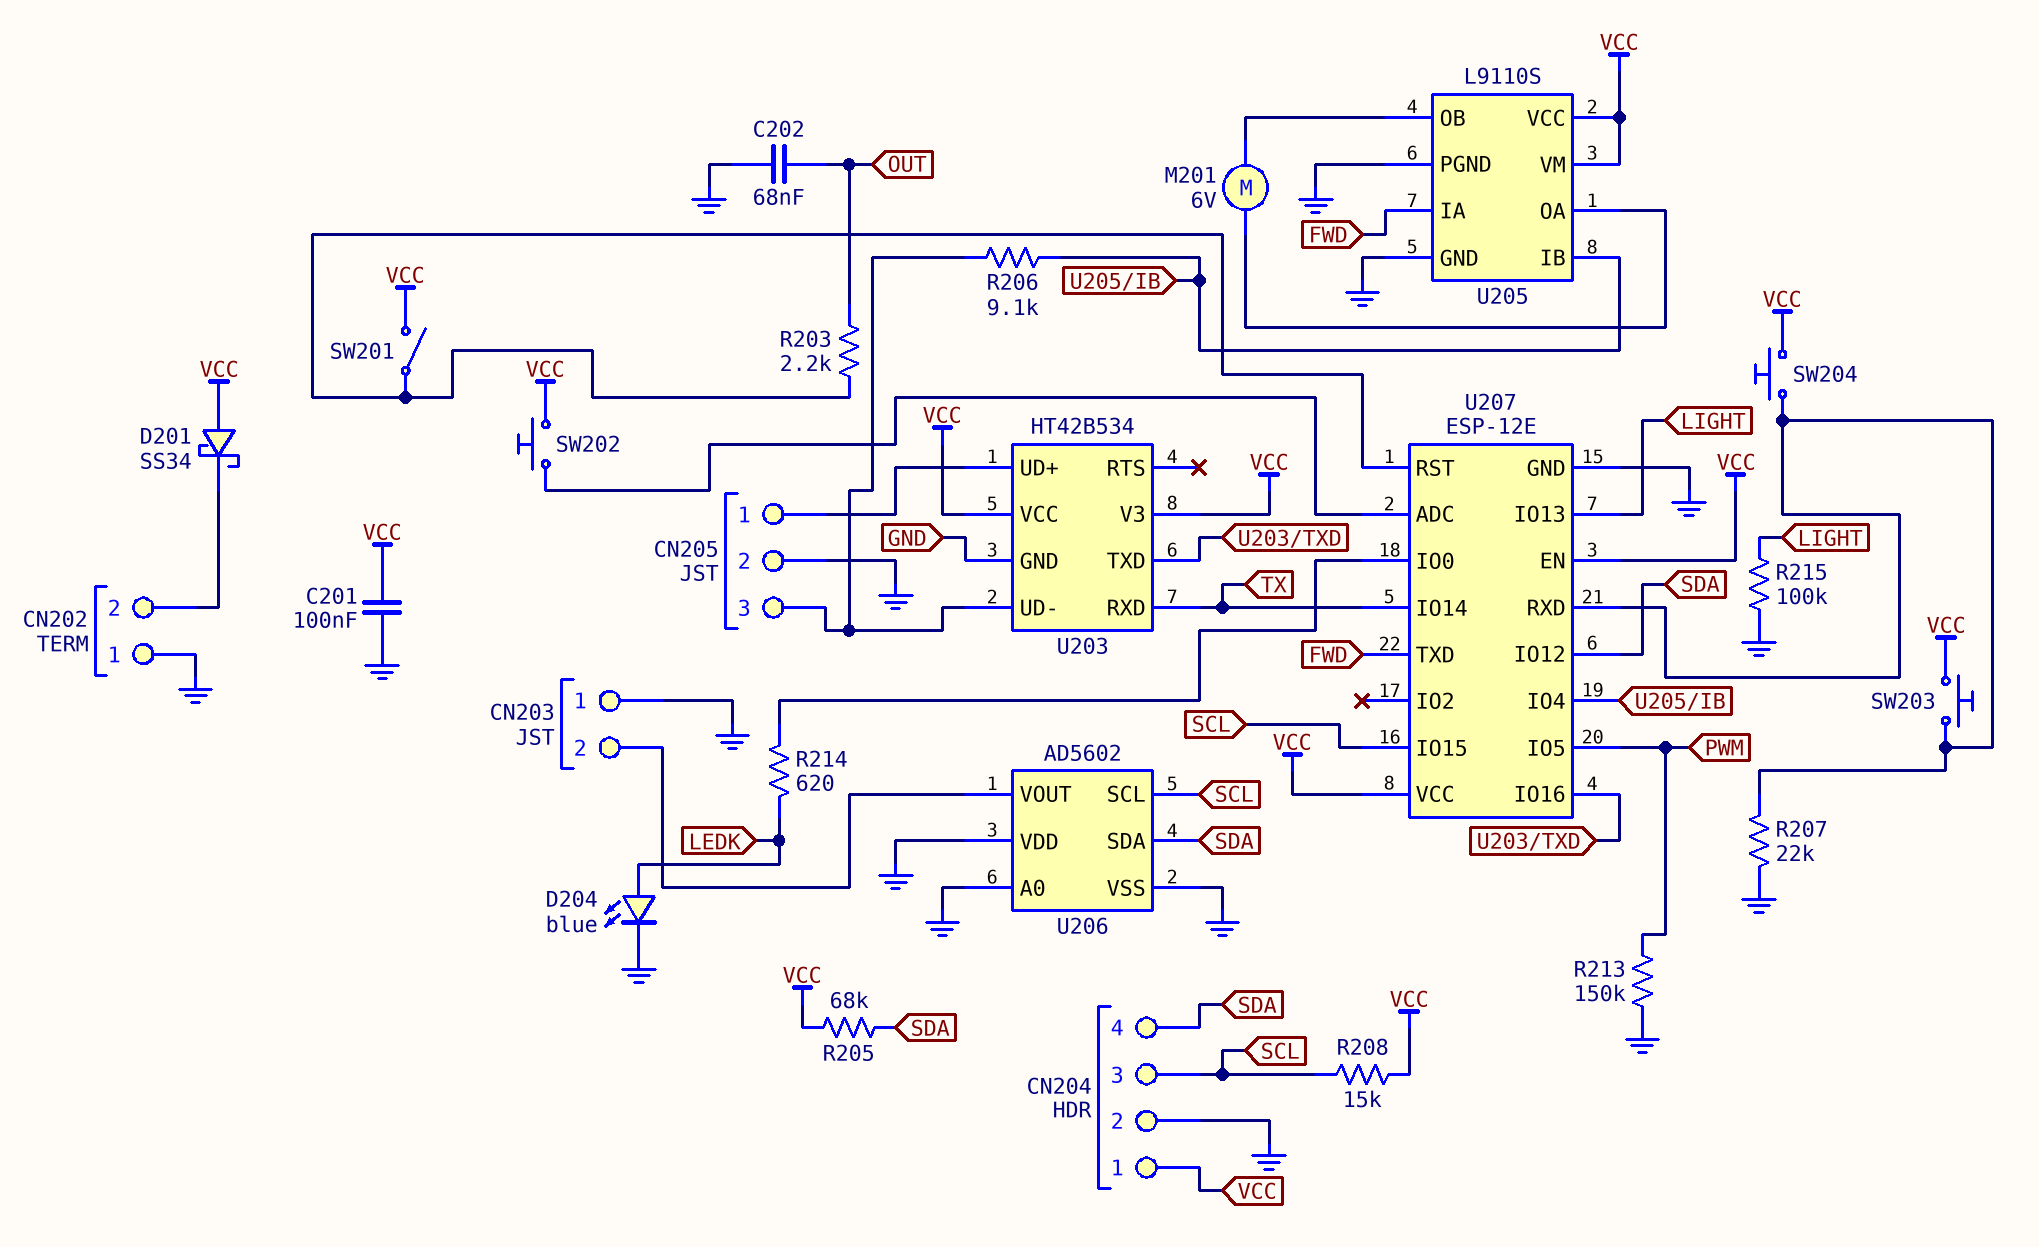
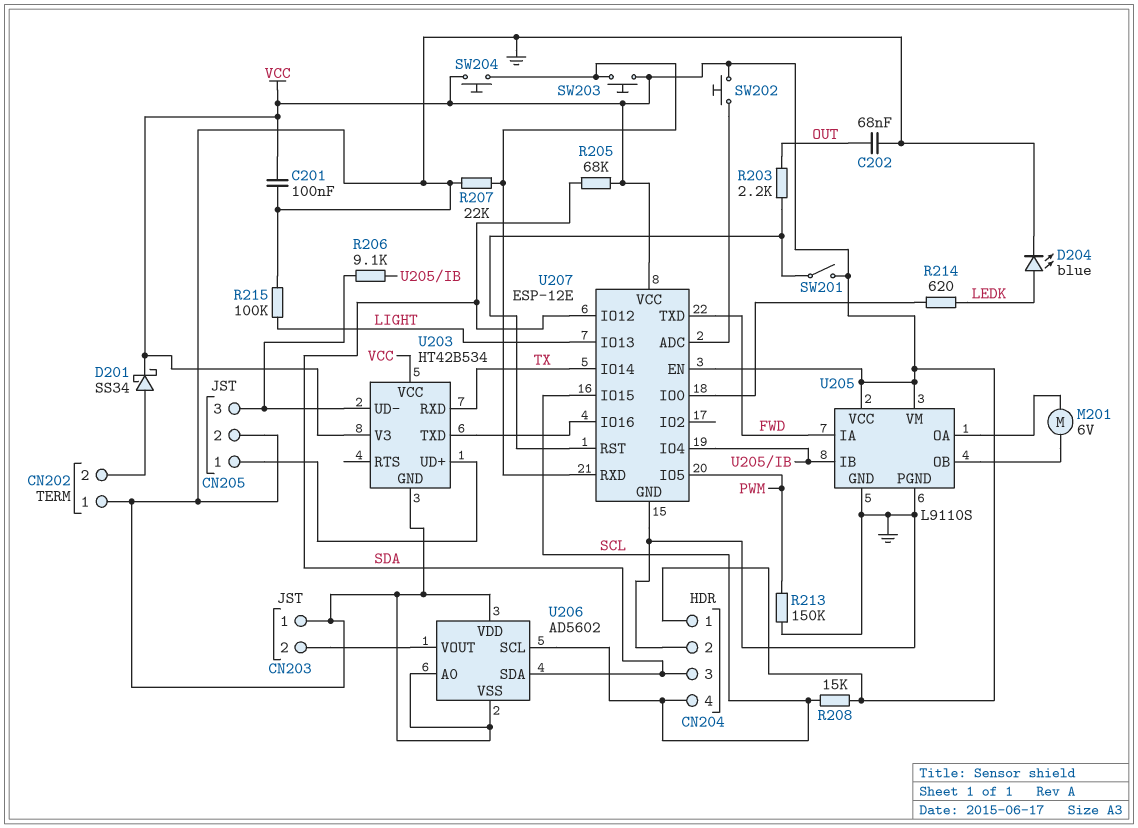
CN204 pin 3: SCL -> SDA
CN204 pin 4: SDA -> SCL
D201: schottky SS34 (A VCC, K CN202/2) -> schottky SS34 (A CN202/2, K VCC)

